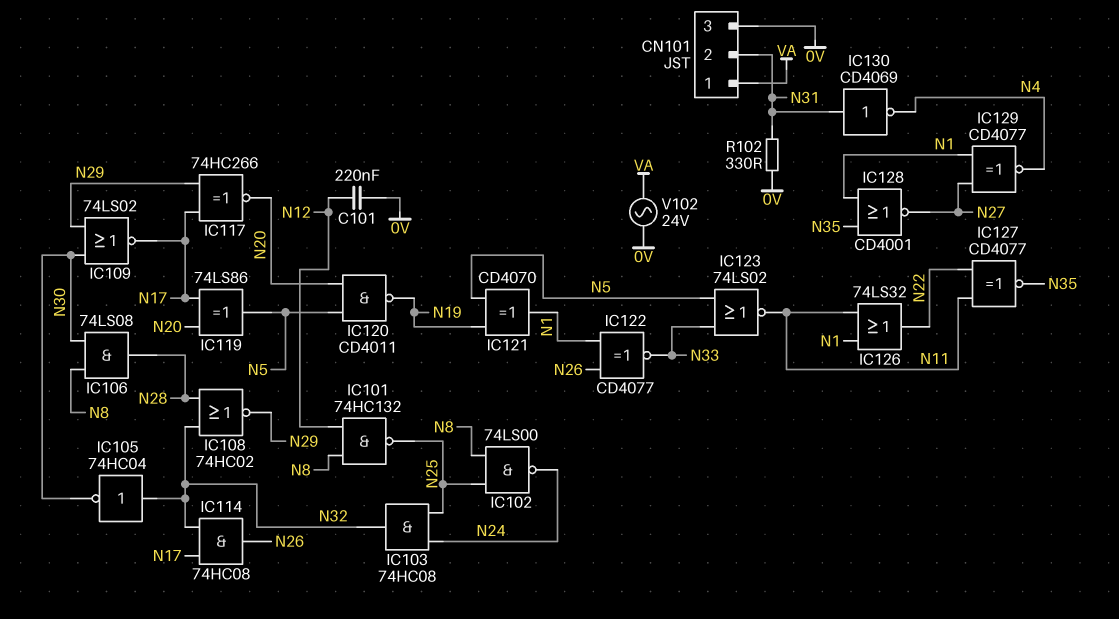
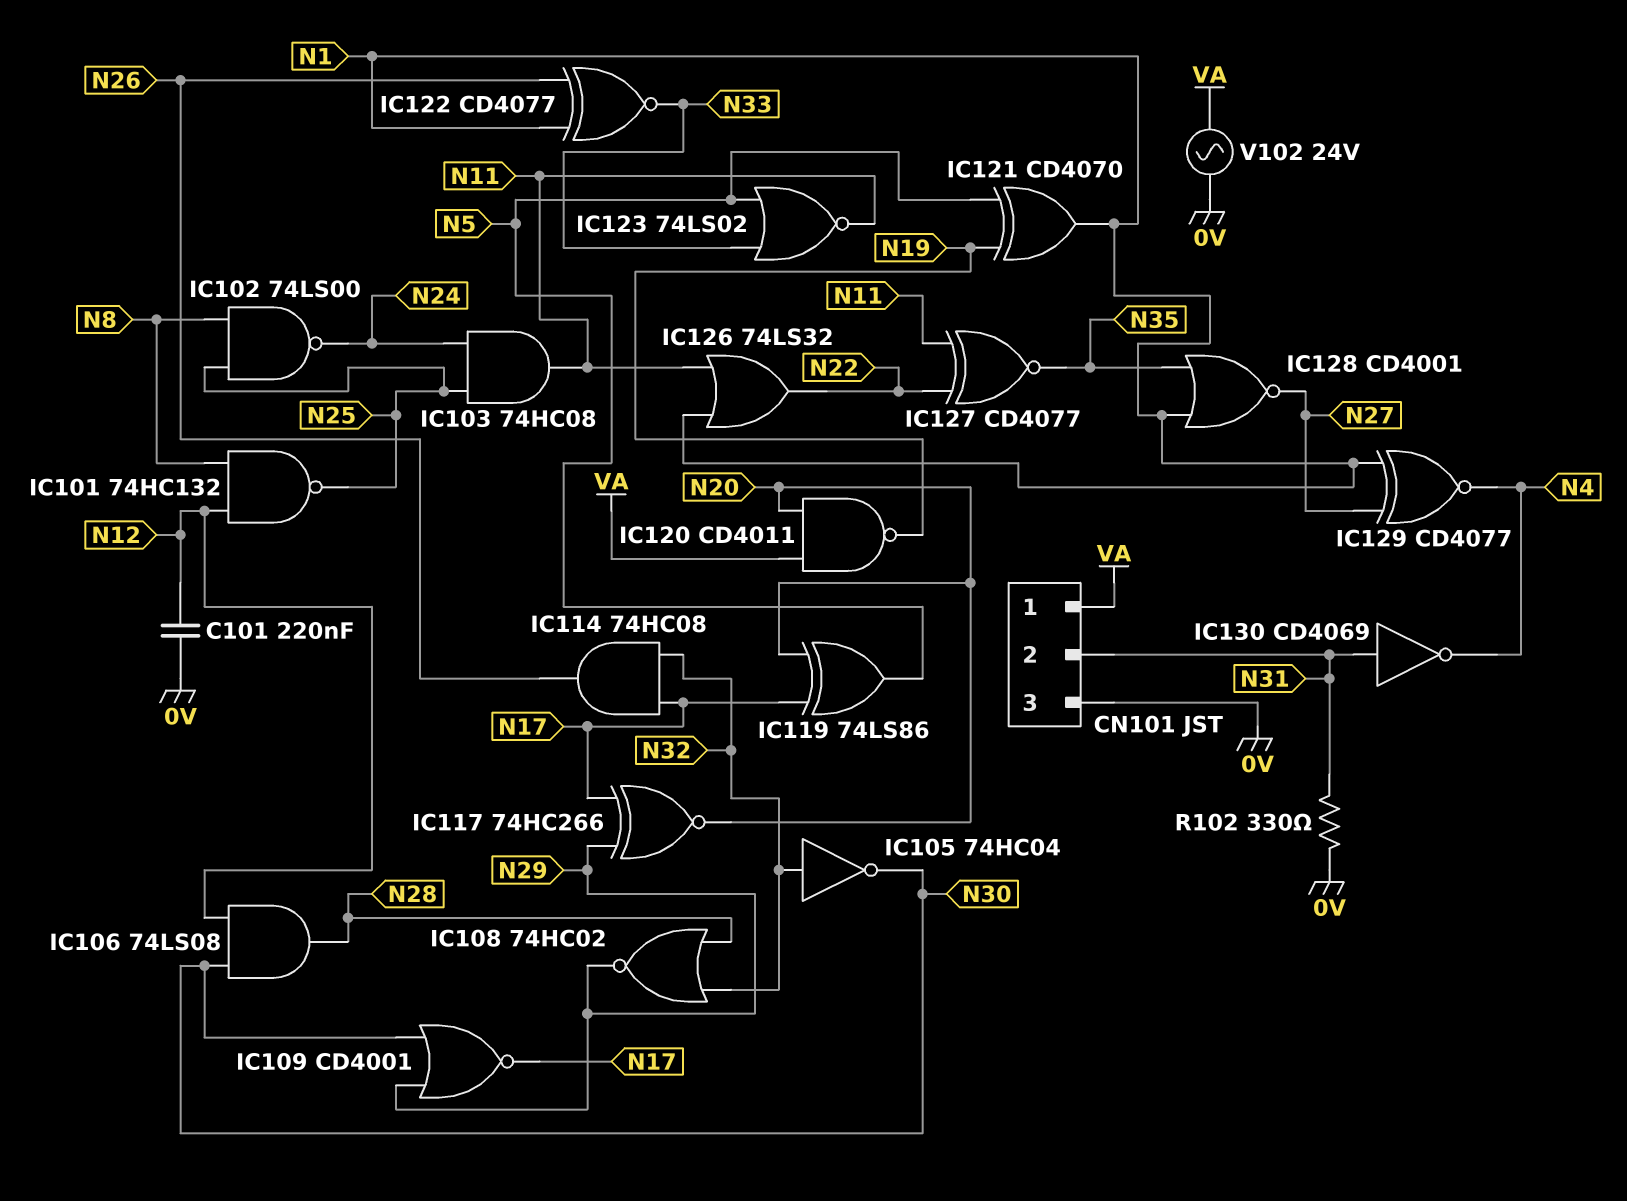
IC103: AND 74HC08 (in N24, in N25, out N32) -> AND 74HC08 (in N24, in N25, out N11)
IC106: AND 74LS08 (in N8, in N30, out N28) -> AND 74LS08 (in N12, in N30, out N28)
IC109: NOR 74LS02 (in N29, in N30, out N17) -> NOR CD4001 (in N29, in N30, out N17)
IC120: NAND CD4011 (in N5, in N20, out N19) -> NAND CD4011 (in N20, in VA, out N19)

